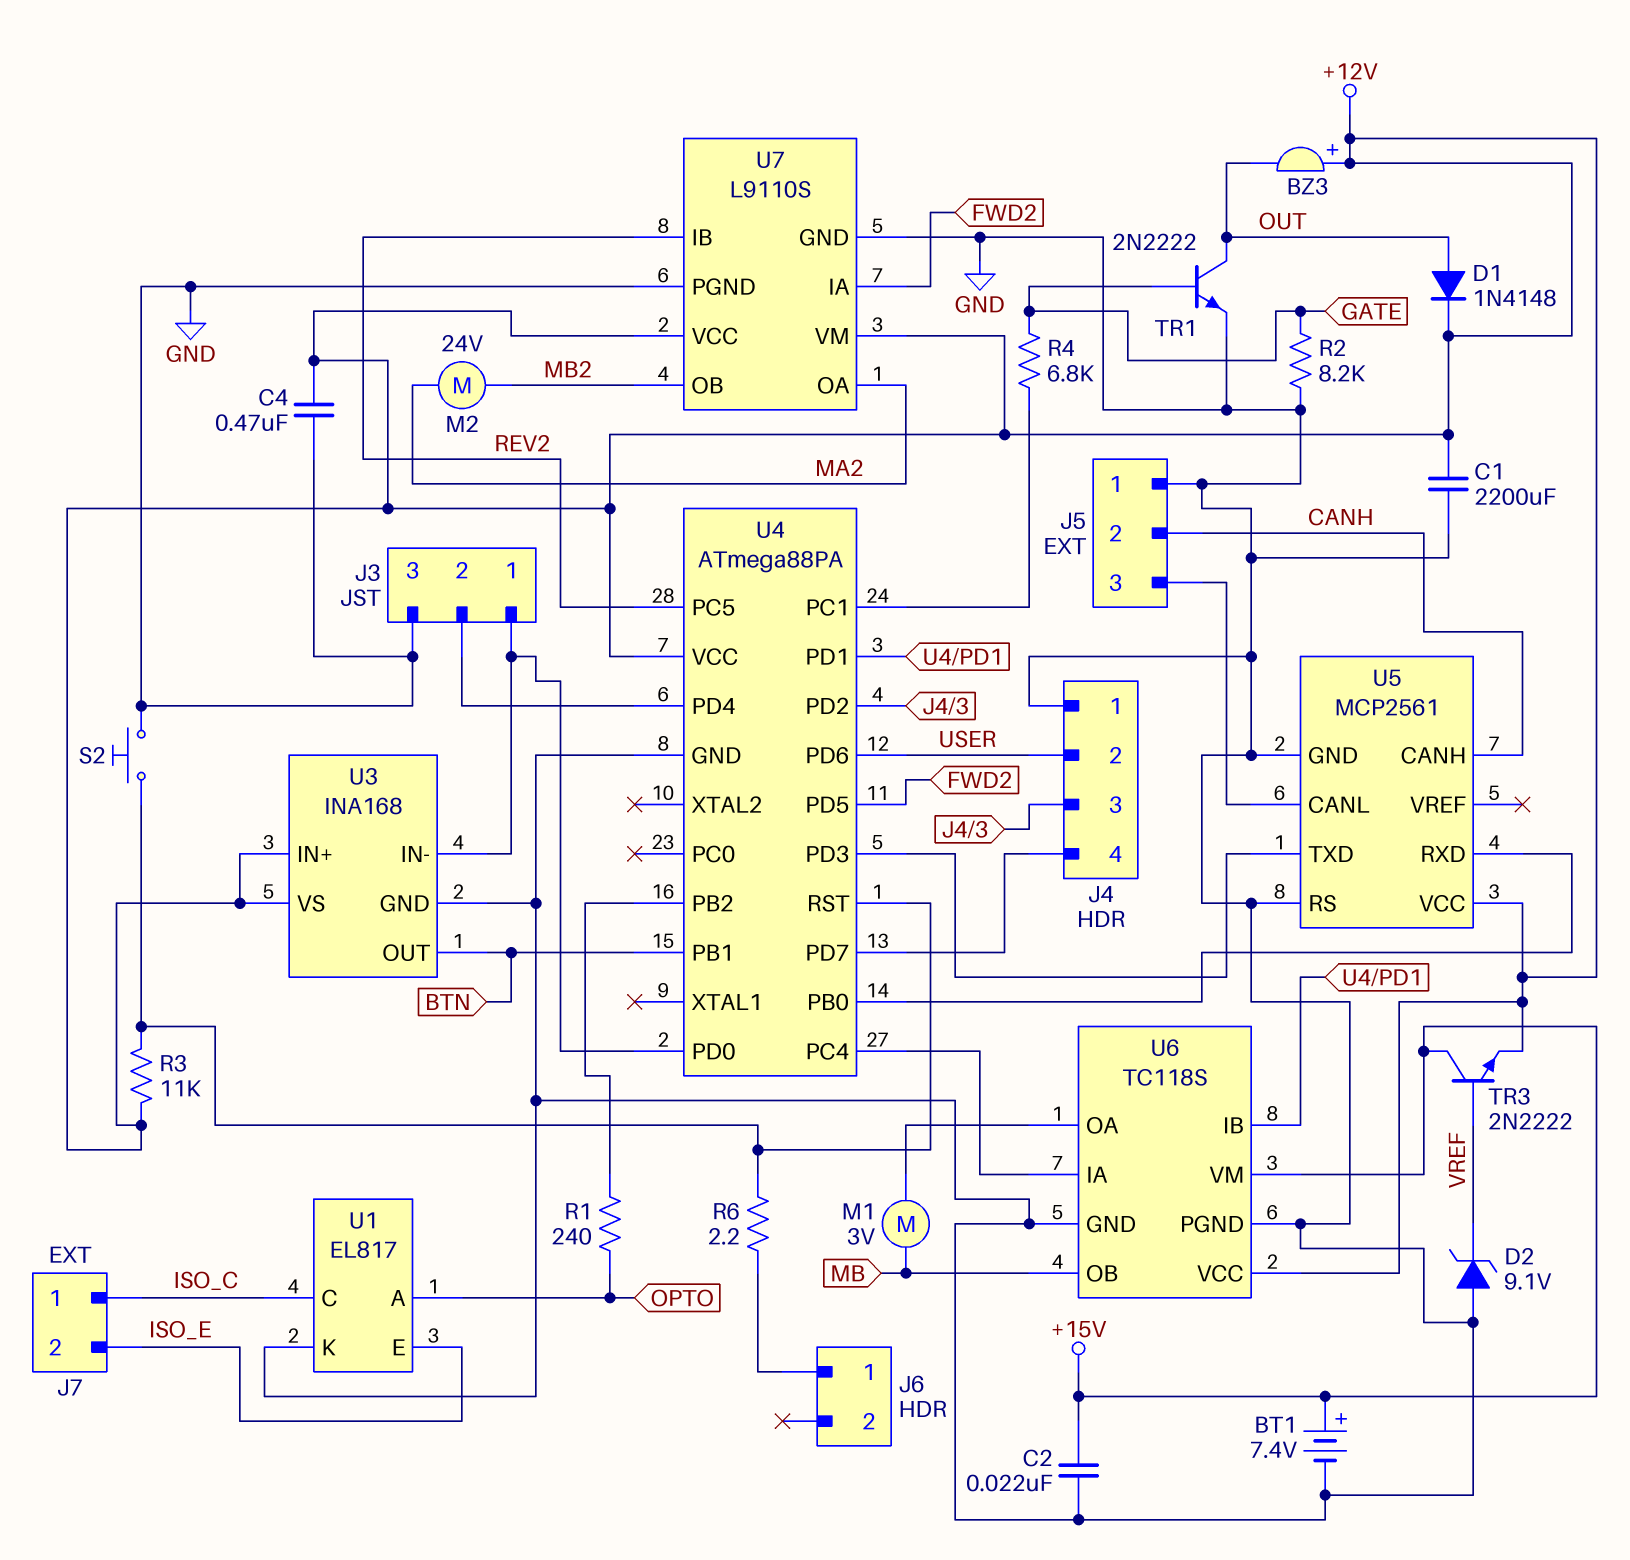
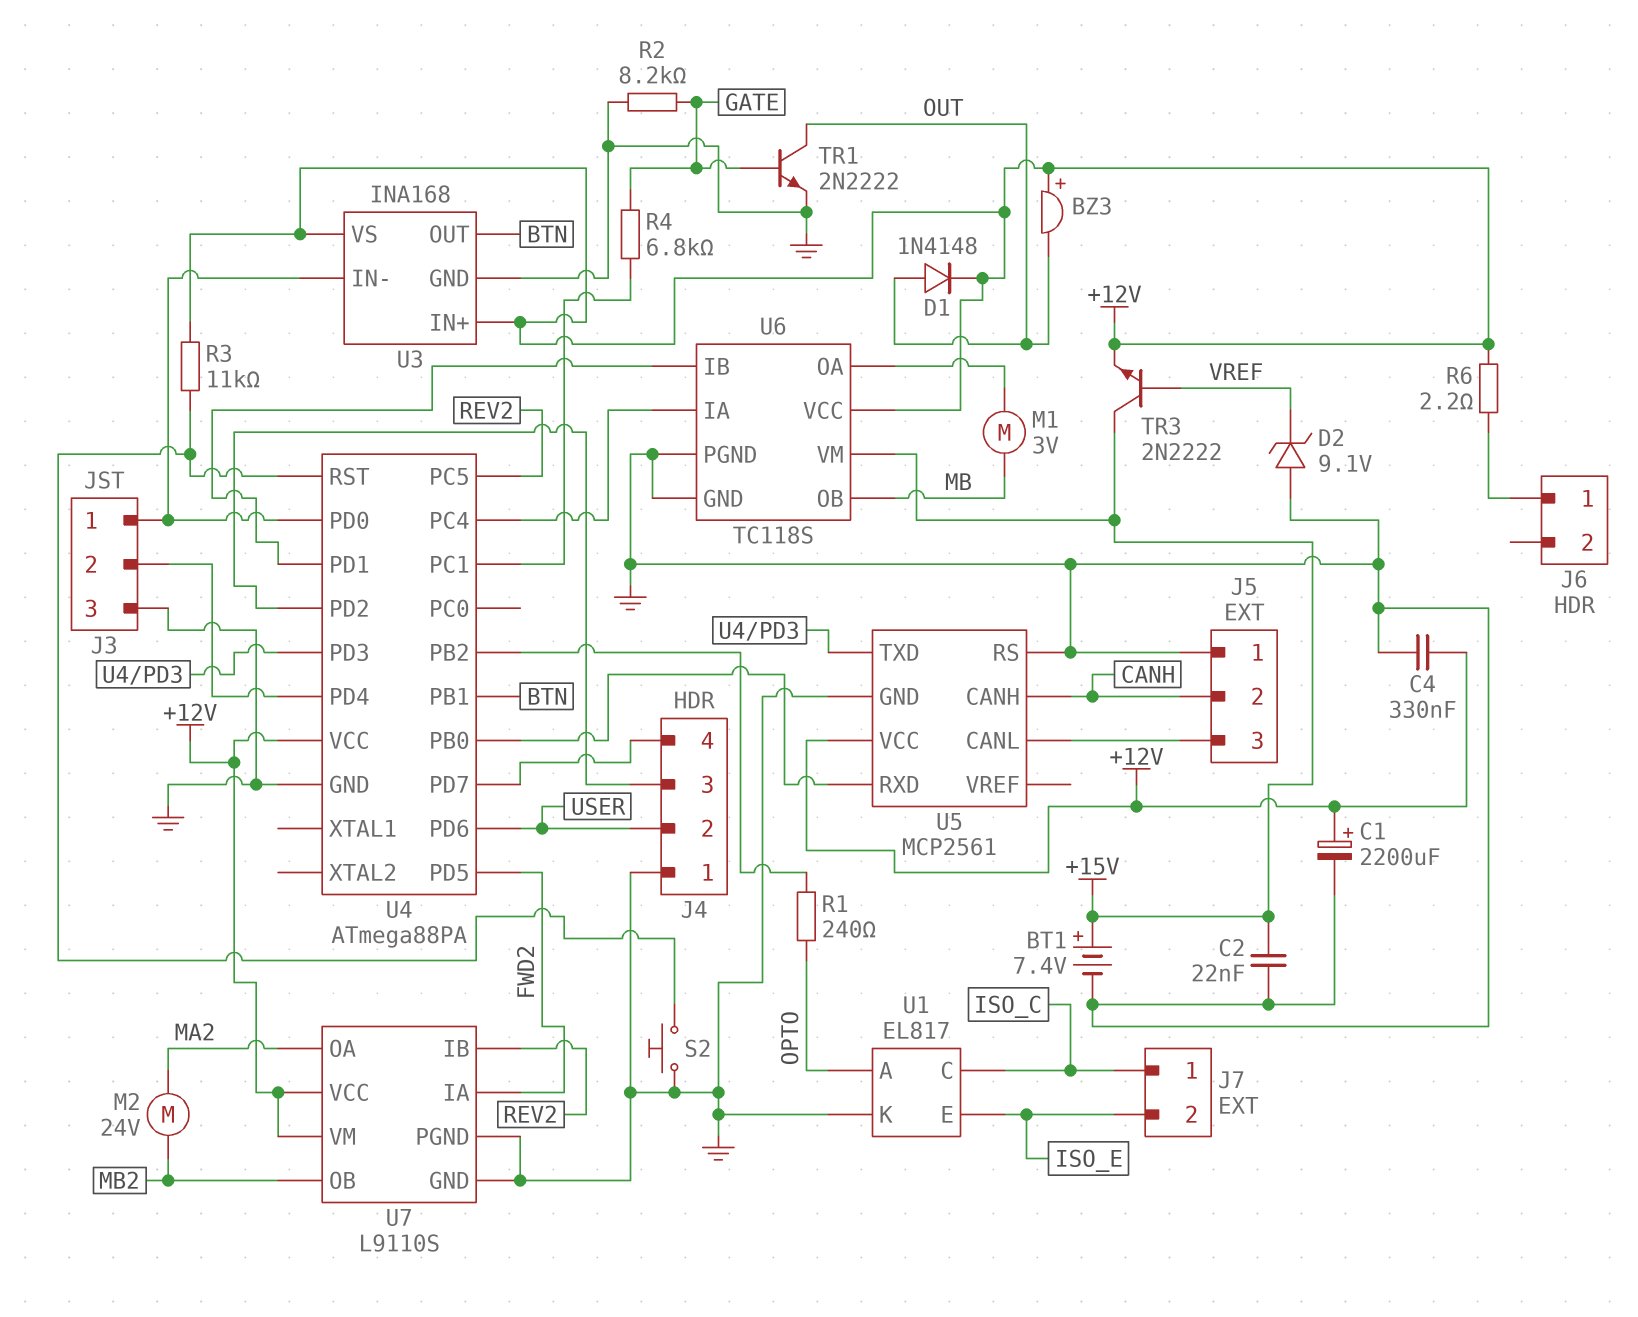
C1: 2200uF (+12V, GND) -> 2200uF (plus +12V, minus GND)
C4: 470nF (+12V, GND) -> 330nF (+12V, GND)
R6: 2.2 (J6/1, U4/RST) -> 2.2 (+12V, J6/1)

